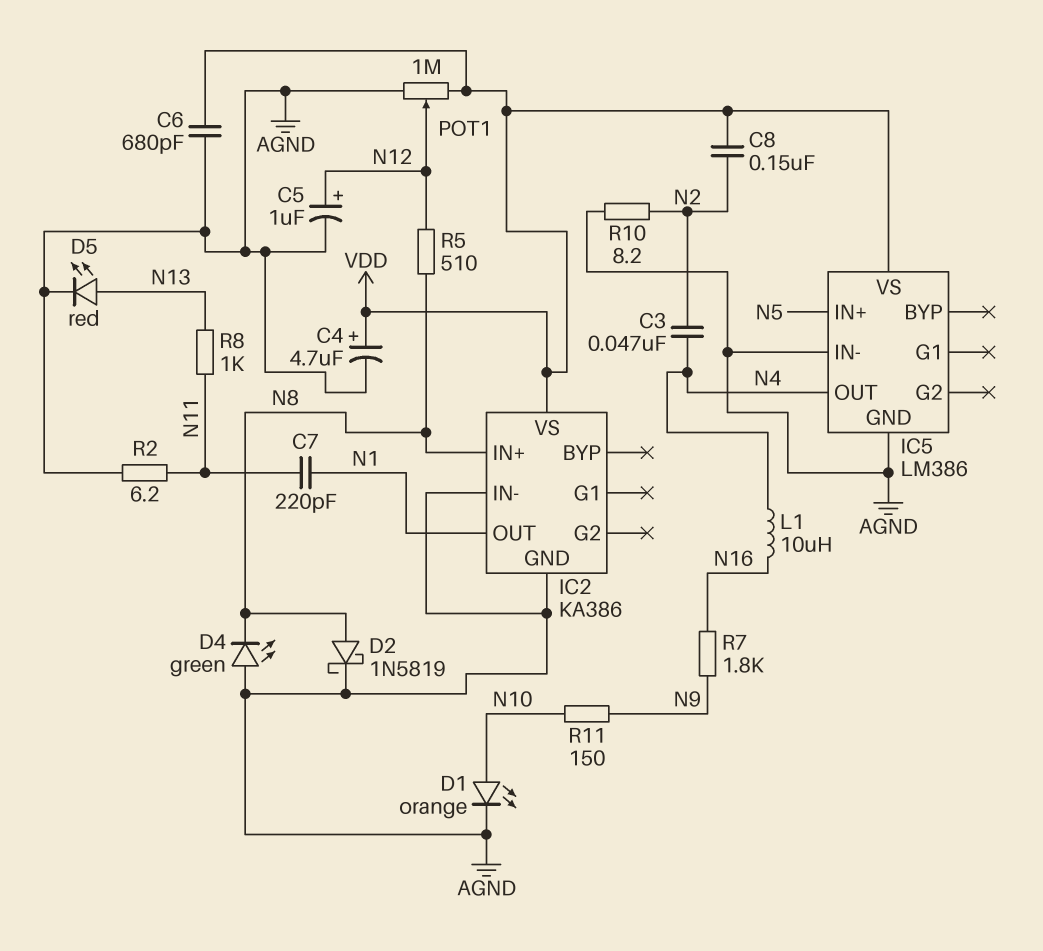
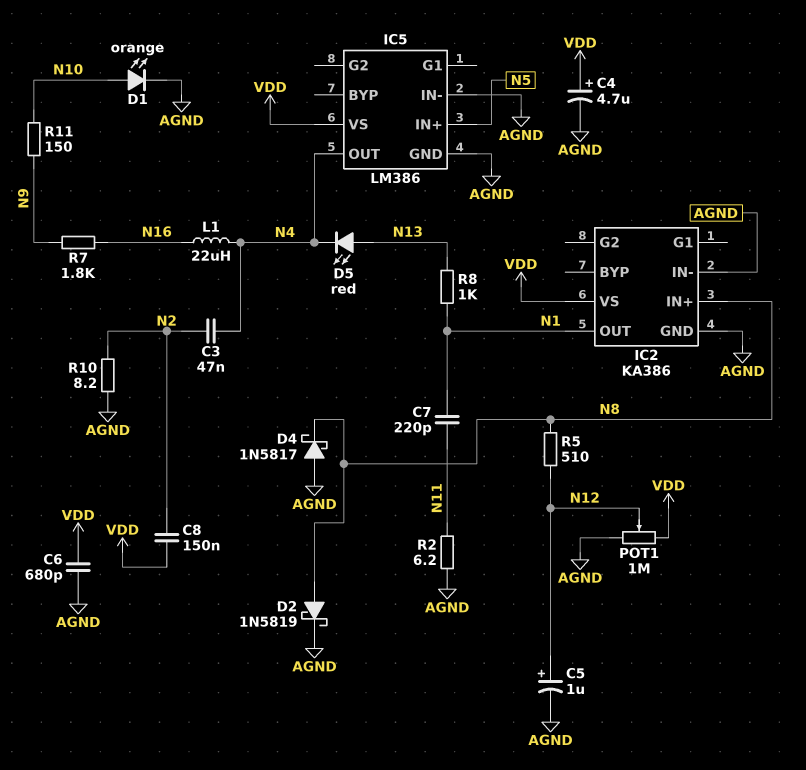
D4: LED green (A AGND, K N8) -> schottky 1N5817 (A AGND, K N8)
D5: LED red (A N13, K AGND) -> LED red (A N13, K N4)
L1: 10uH (N4, N16) -> 22uH (N4, N16)
R8: 1k (N11, N13) -> 1k (N1, N13)

